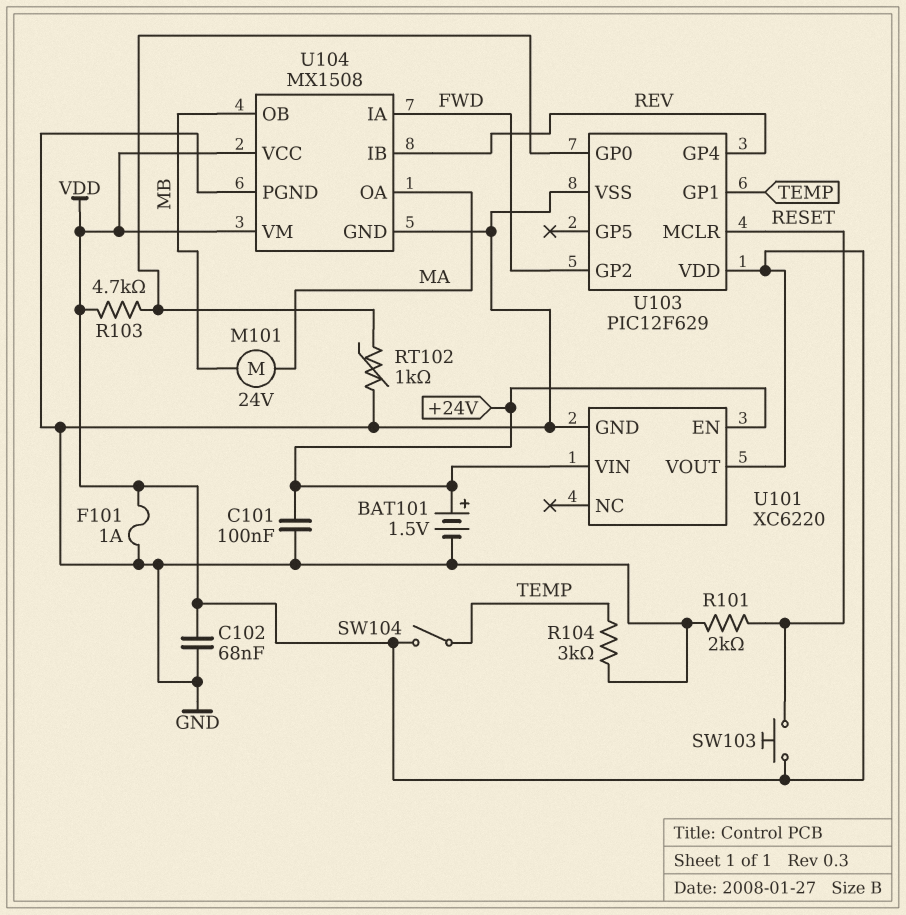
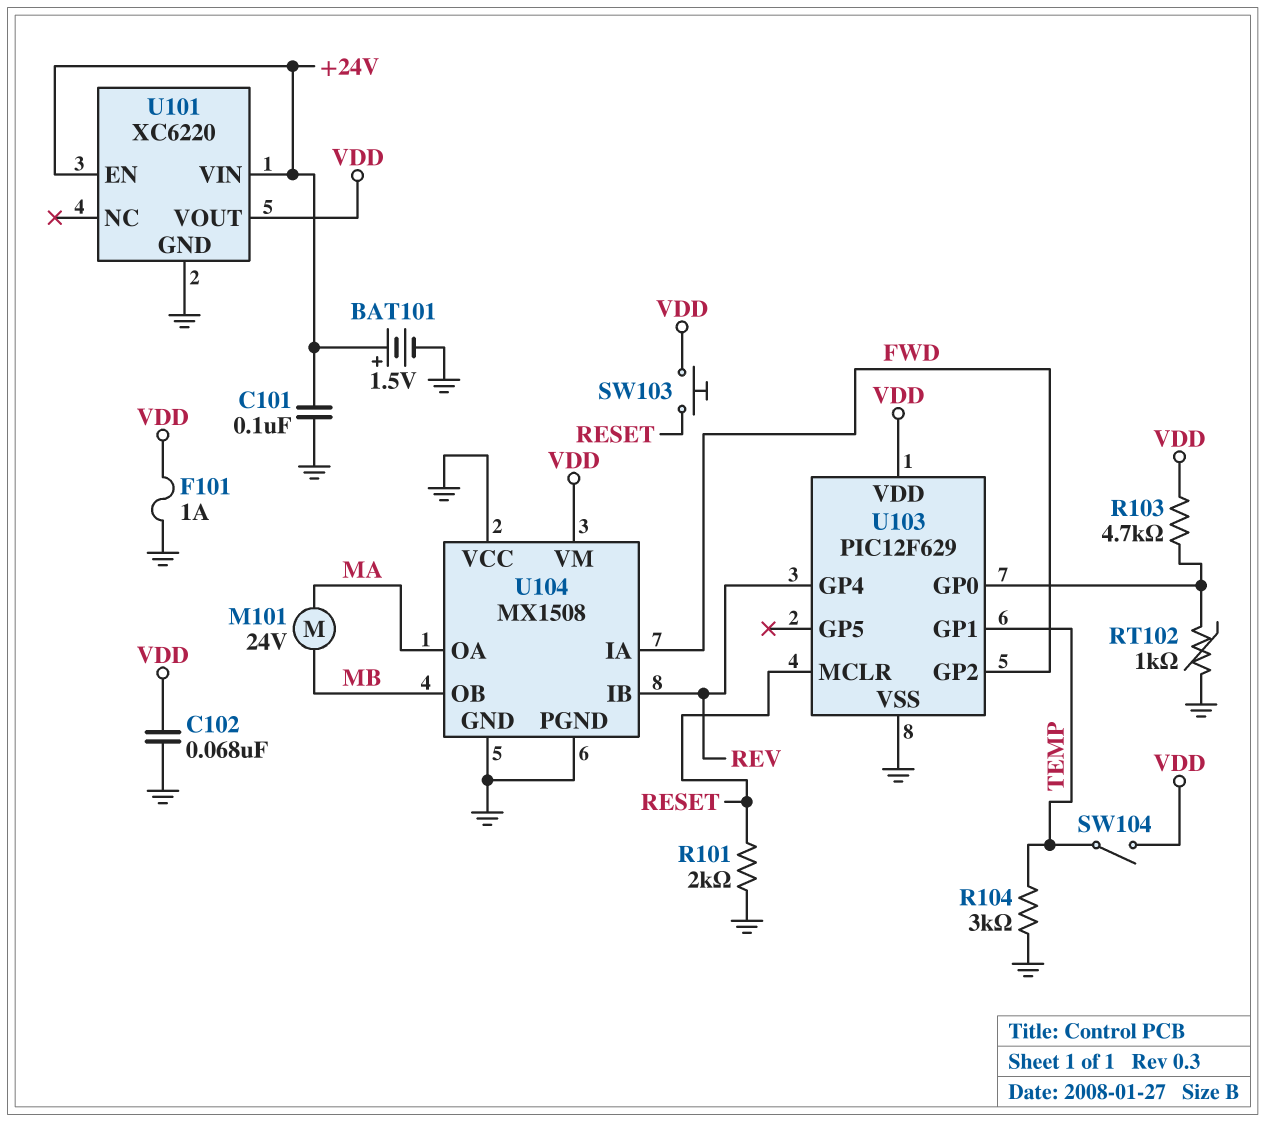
U104 pin VCC: VDD -> GND

